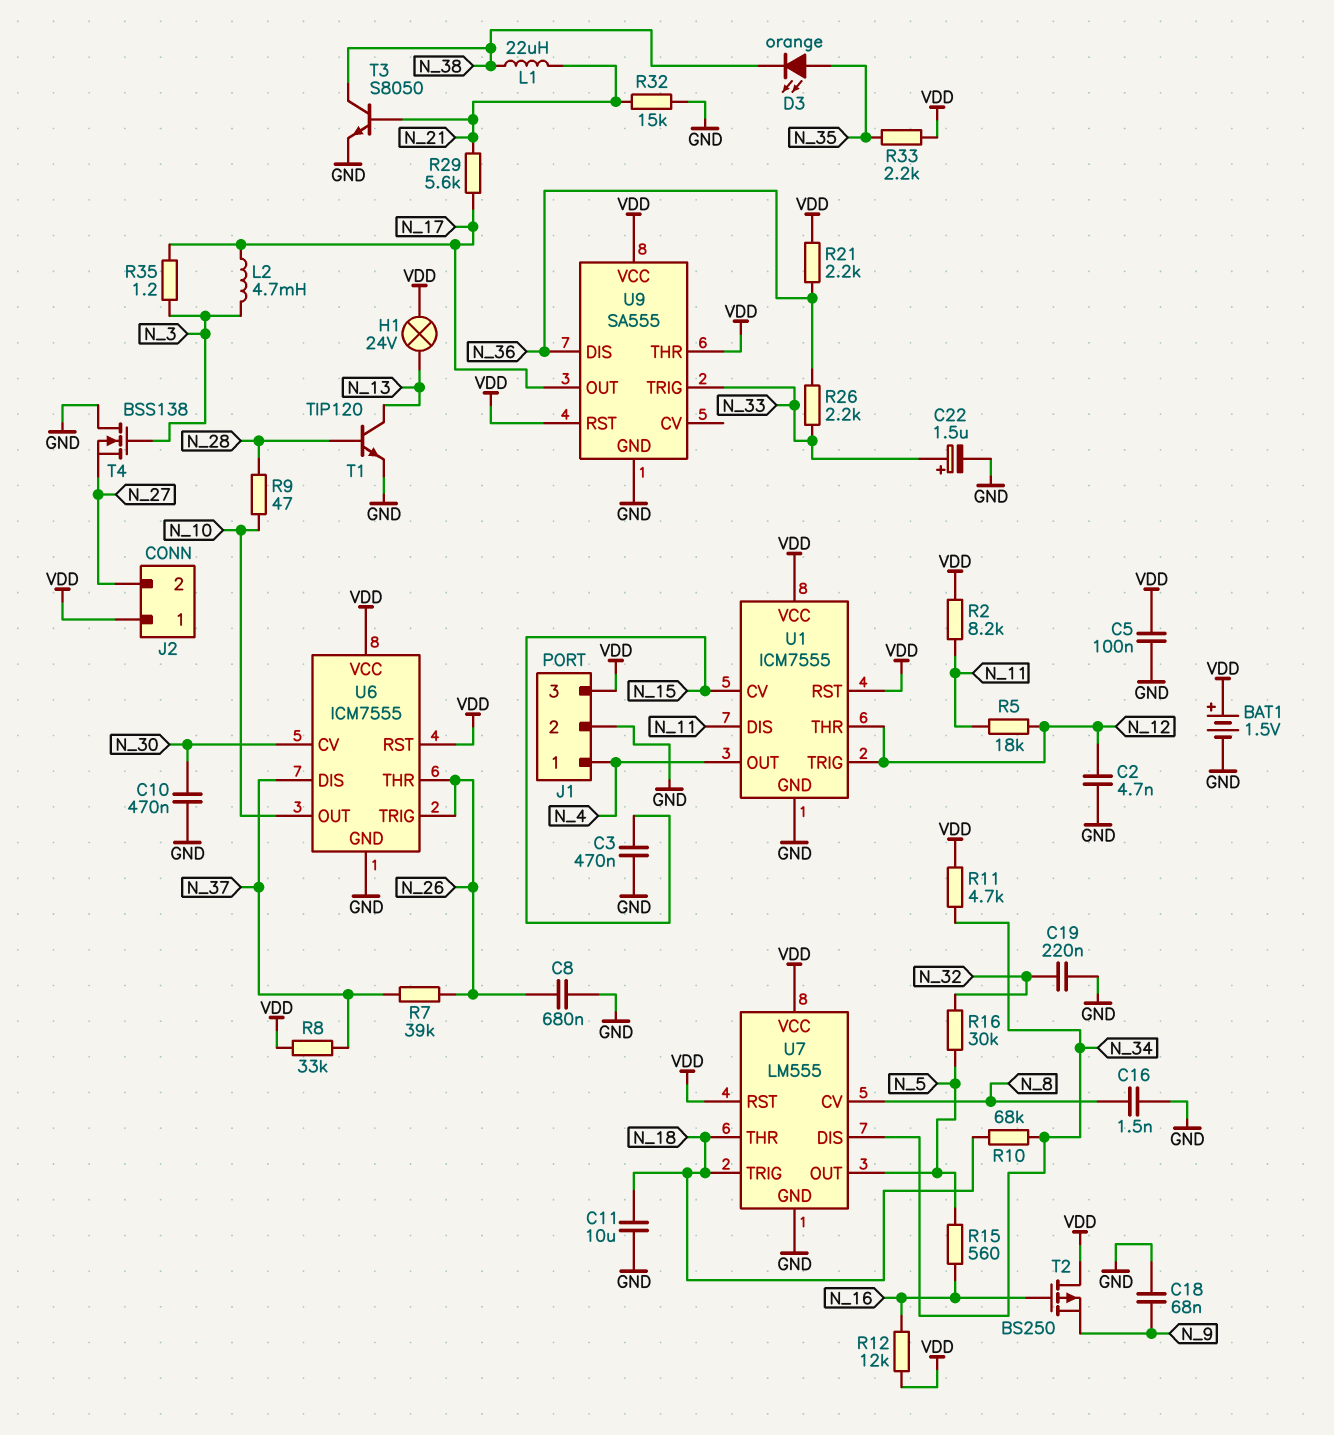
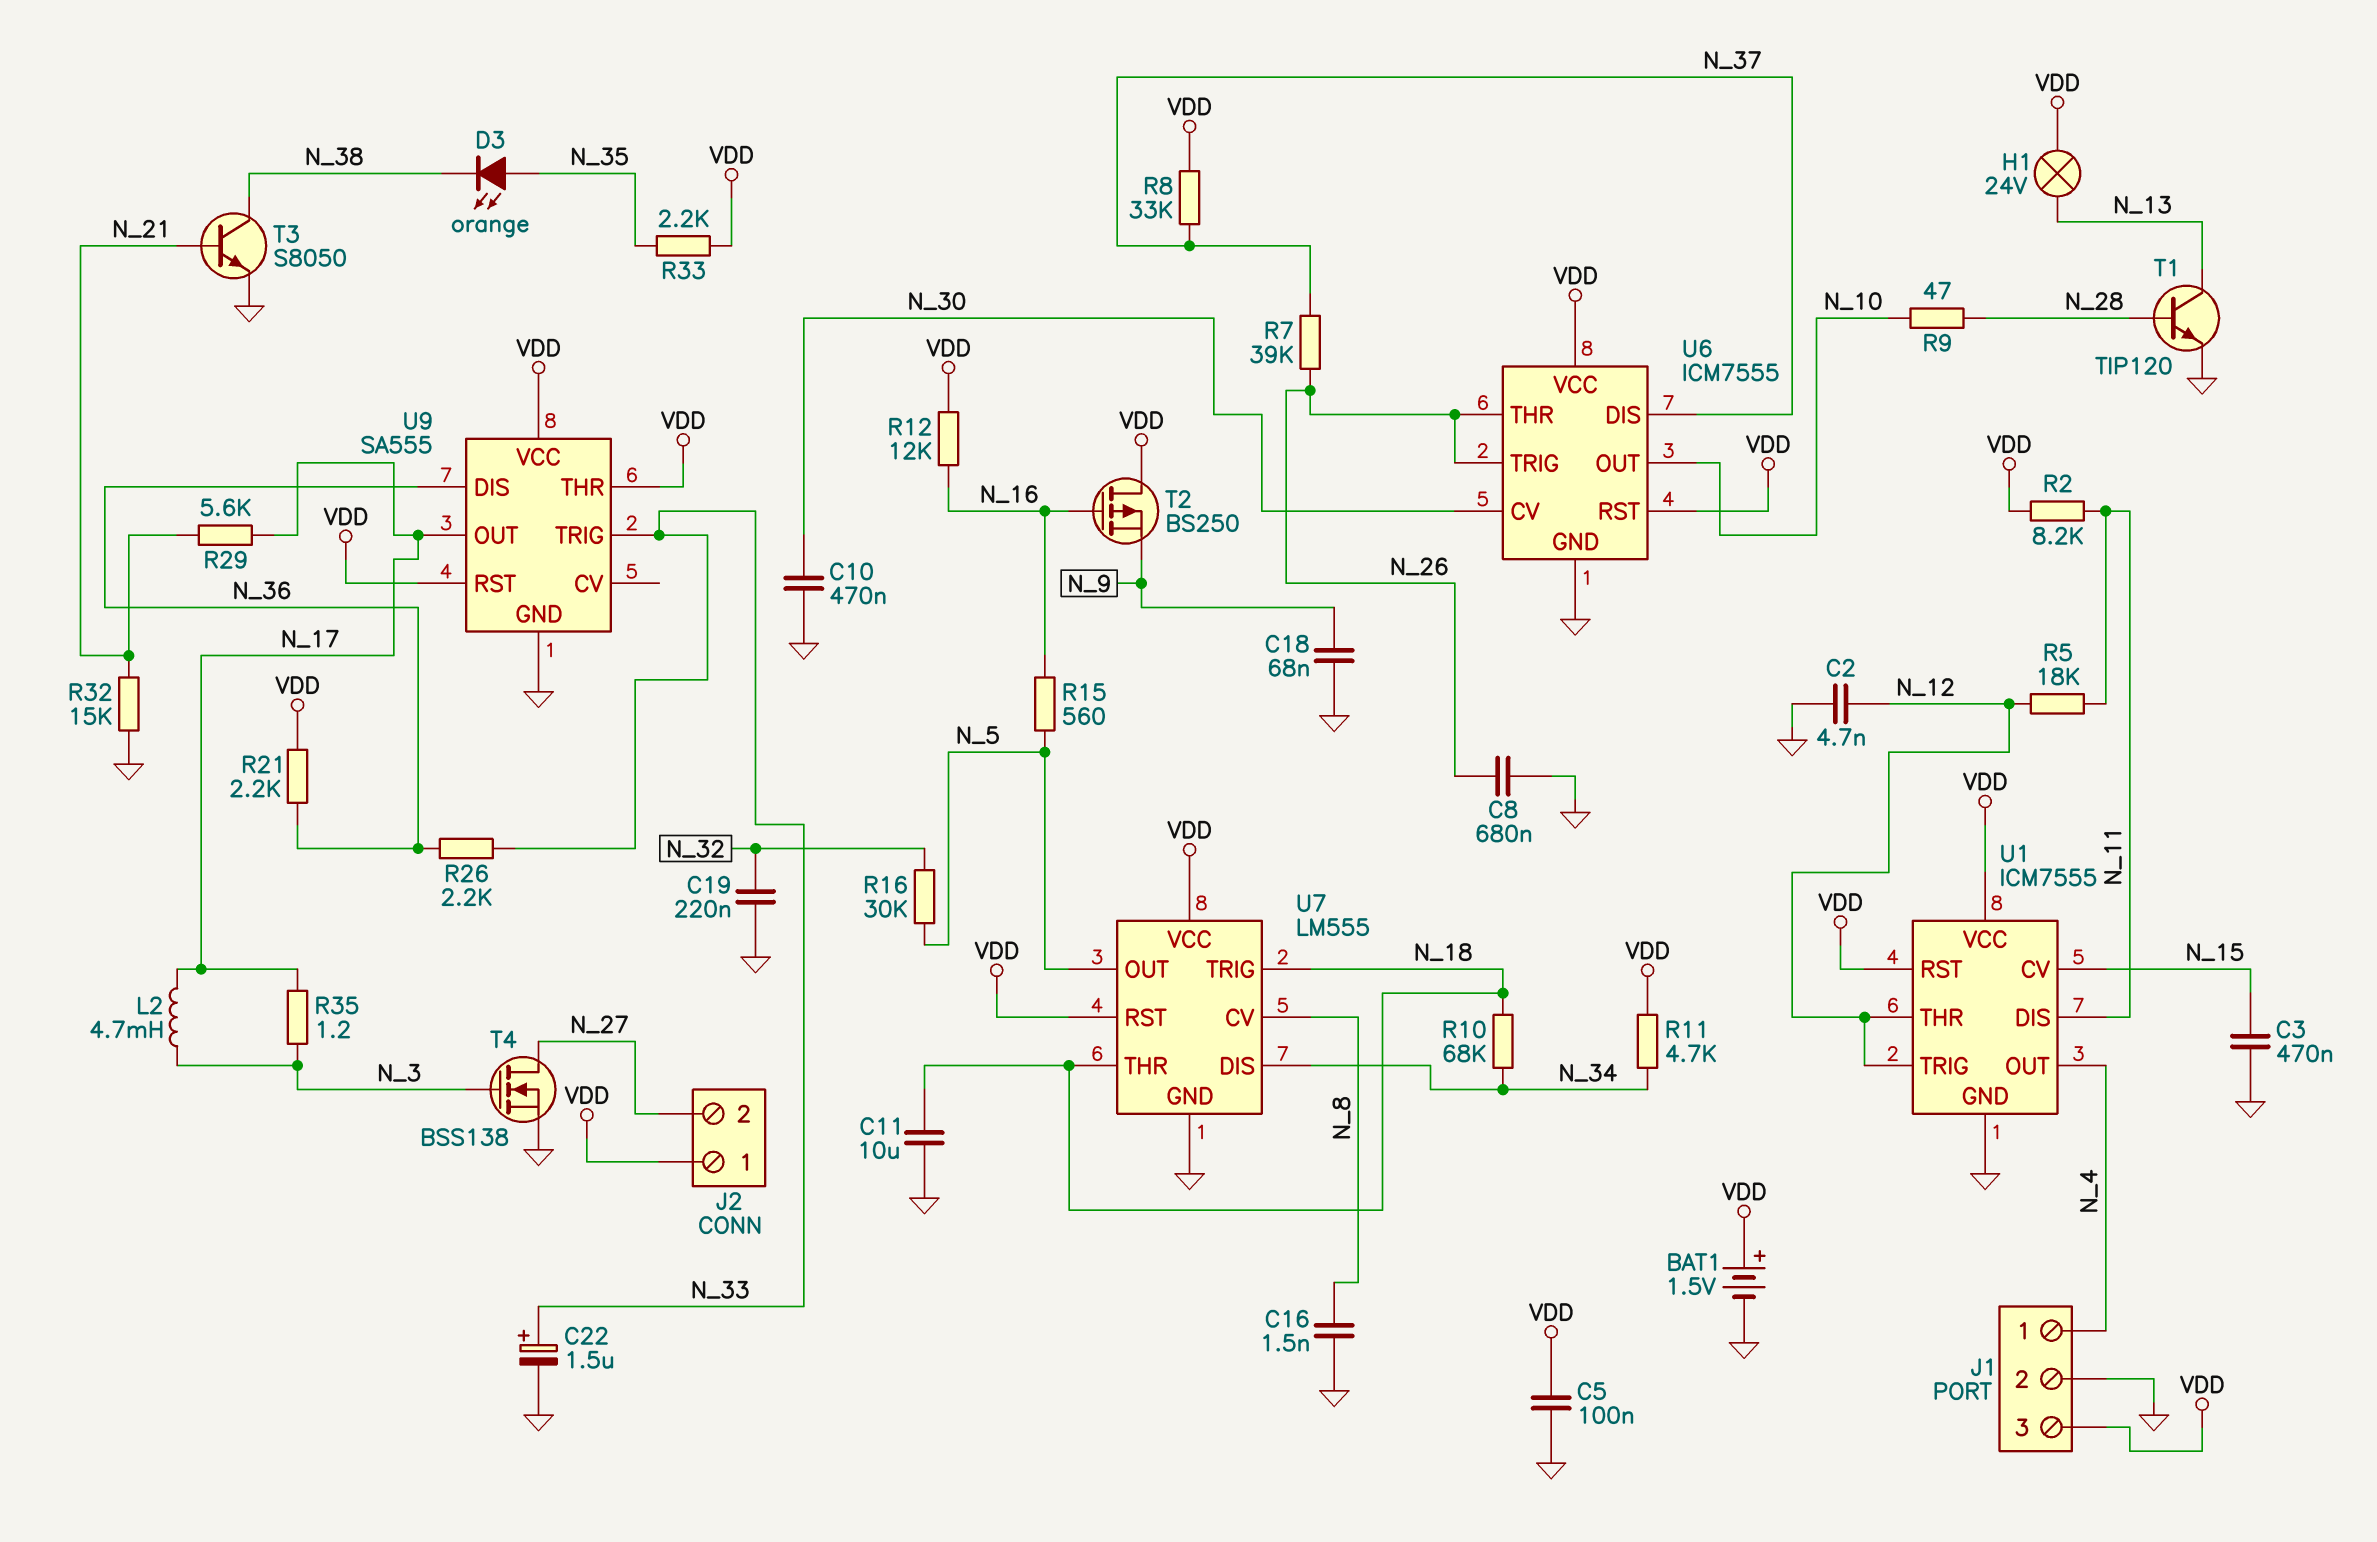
L1: 22uH (N_21, N_38) -> none
T4: NMOS BSS138 (G N_3, D GND, S N_27) -> NMOS BSS138 (G N_3, D N_27, S GND)

